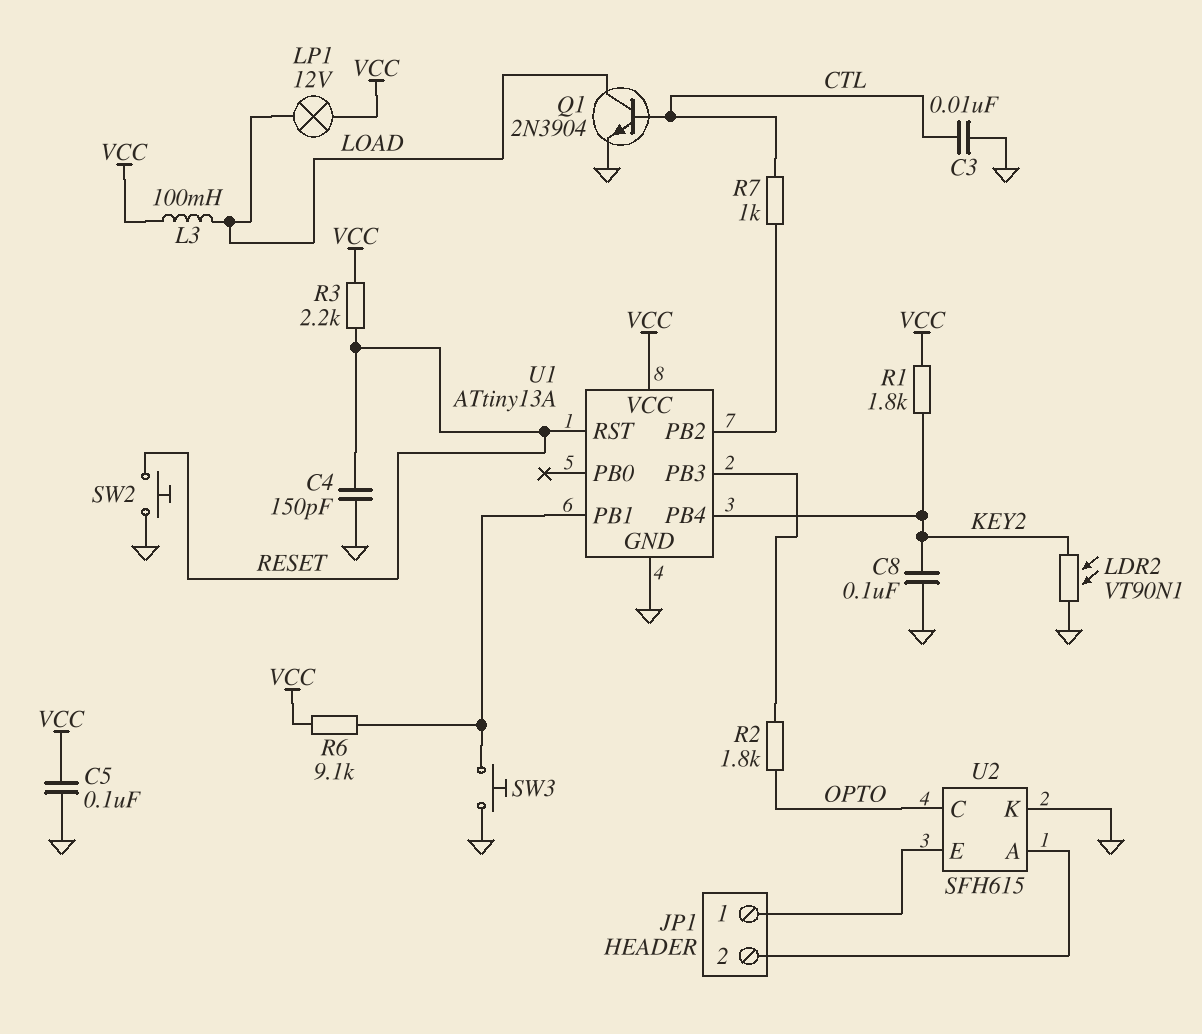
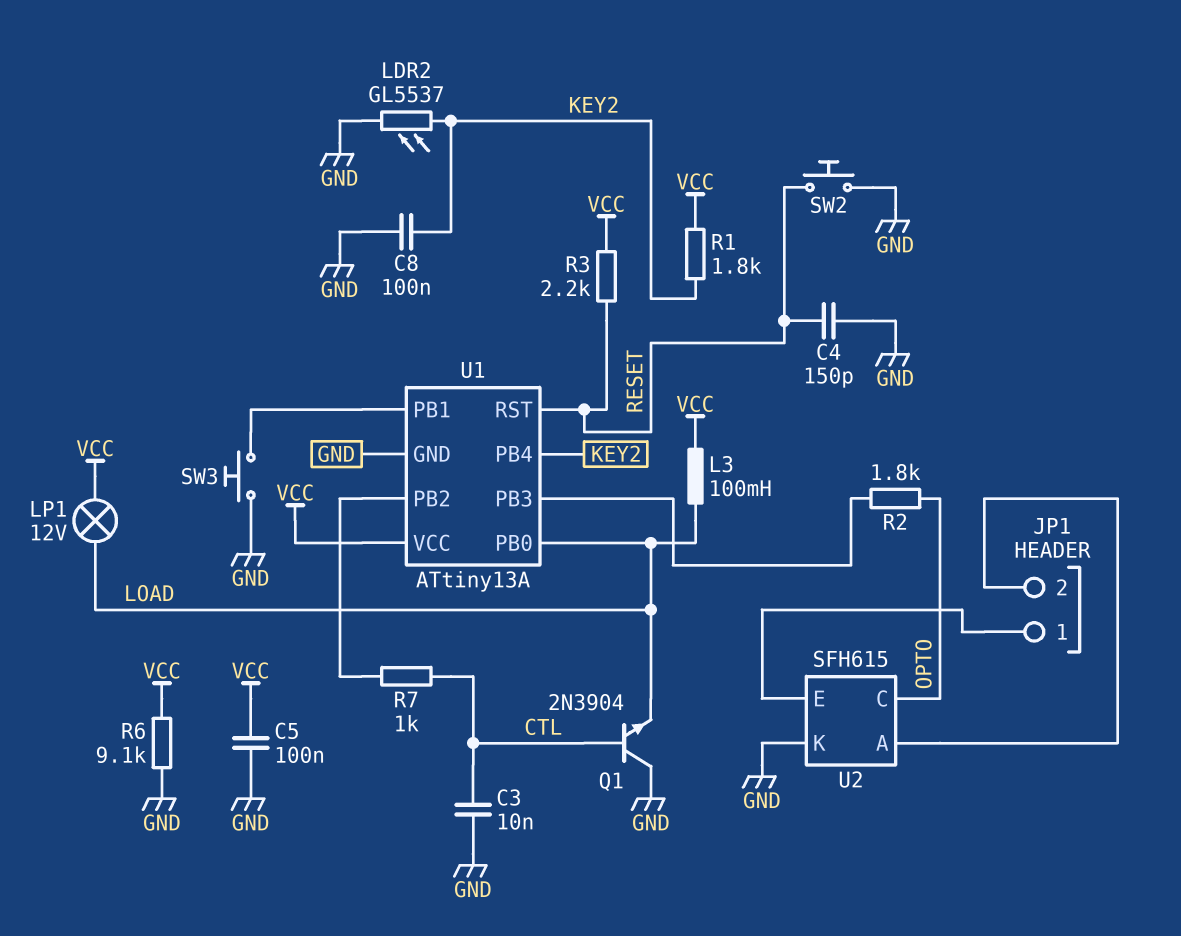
LDR2: VT90N1 (GND, KEY2) -> GL5537 (GND, KEY2)
Q1: NPN 2N3904 (B CTL, C LOAD, E GND) -> NPN 2N3904 (B CTL, C GND, E LOAD)
R6: 9.1k (U1/PB1, VCC) -> 9.1k (GND, VCC)
U1 pin PB0: none -> LOAD

